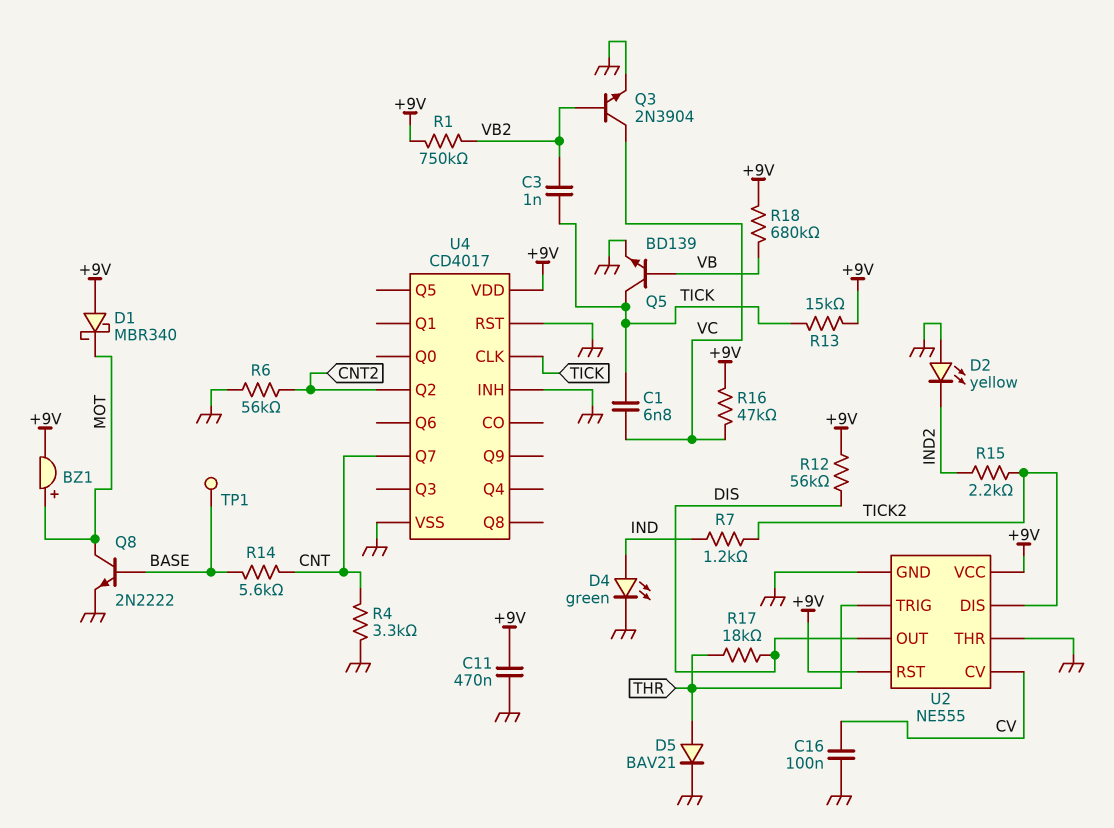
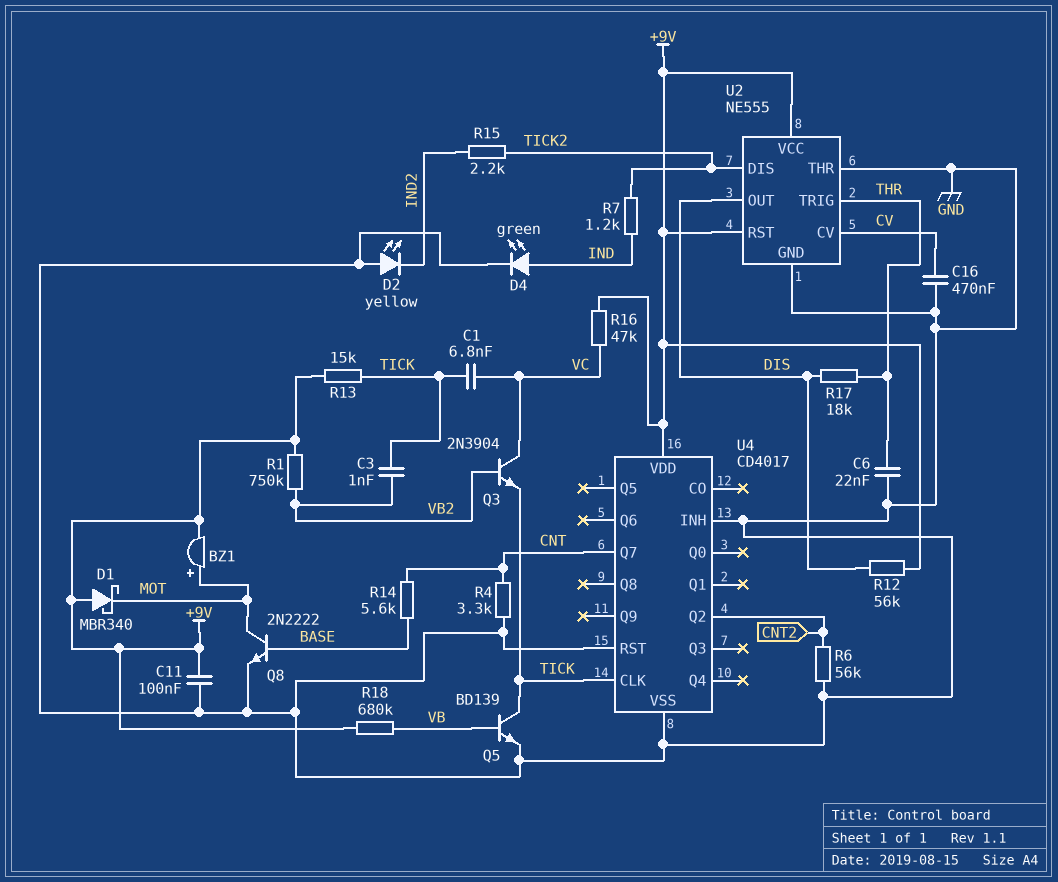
C6: none -> 22nF (GND, THR)
C11: 470nF (+9V, GND) -> 100nF (+9V, GND)
C16: 100nF (CV, GND) -> 470nF (CV, GND)
D5: diode BAV21 (A THR, K GND) -> none
Q3: NPN 2N3904 (B VB2, C VC, E GND) -> NPN 2N3904 (B VB2, C VC, E TICK)
TP1: test point (BASE) -> none

